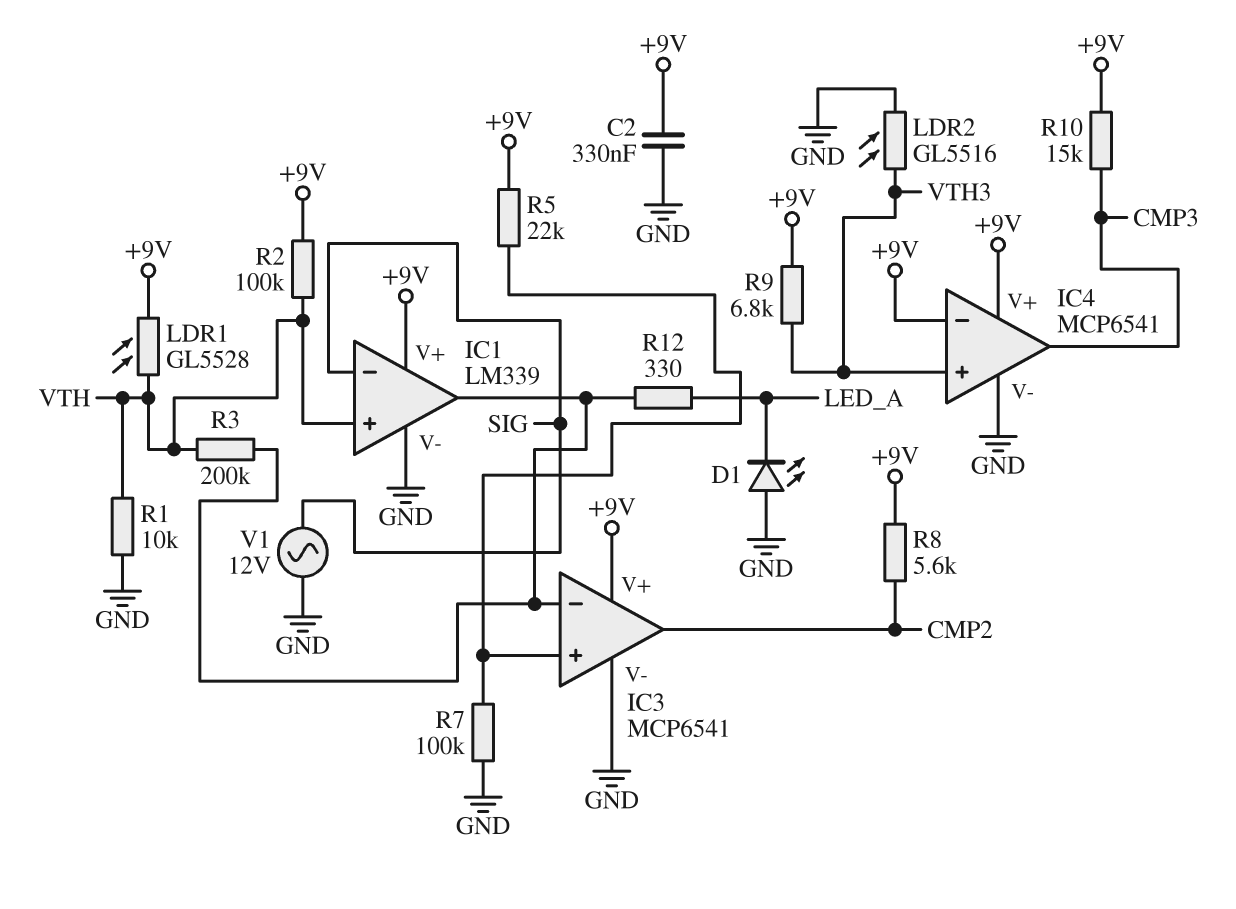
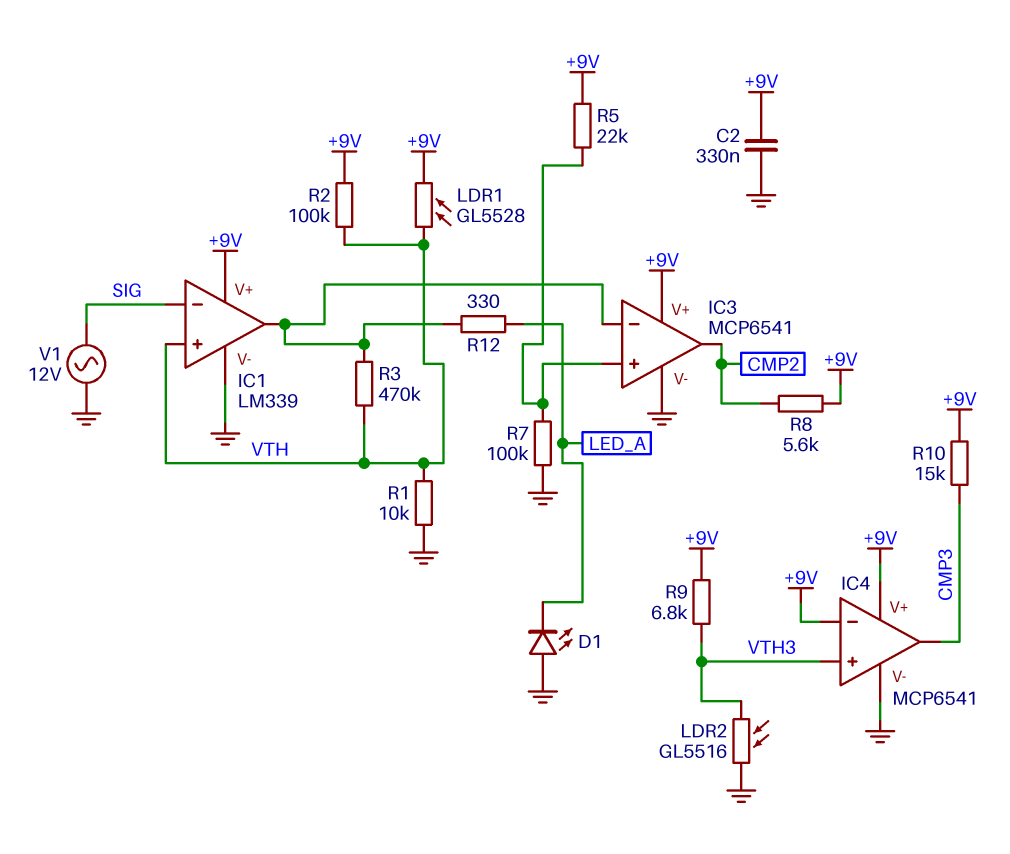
R3: 200k (IC1/out, VTH) -> 470k (IC1/out, VTH)

